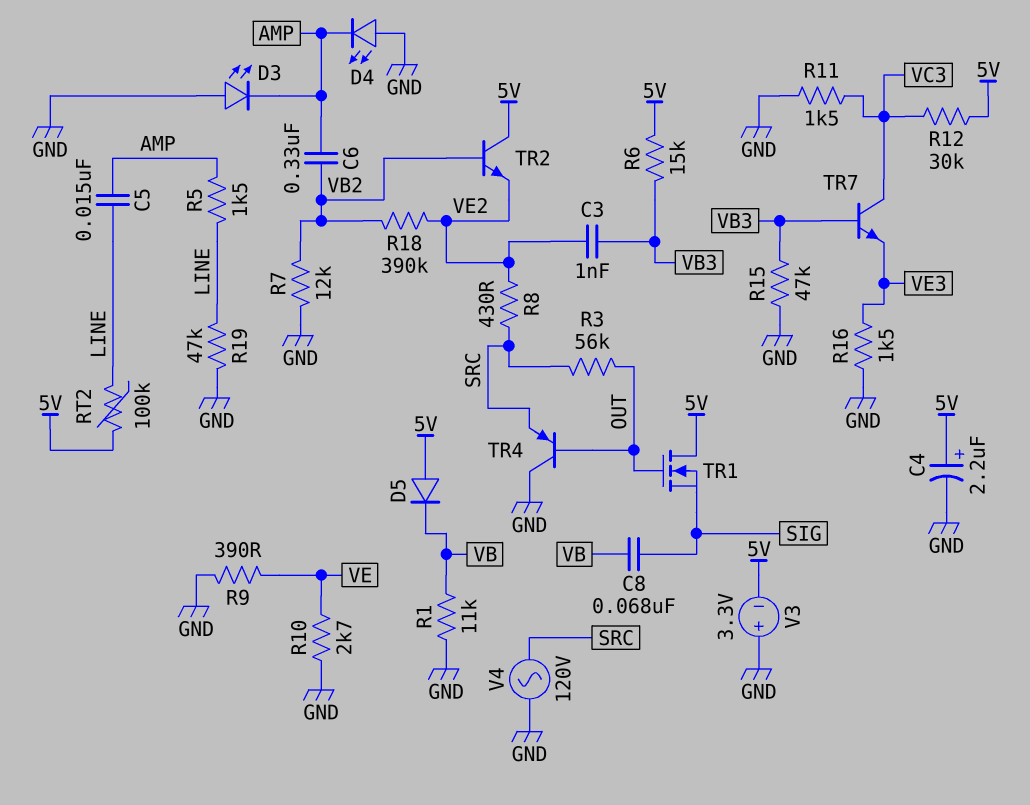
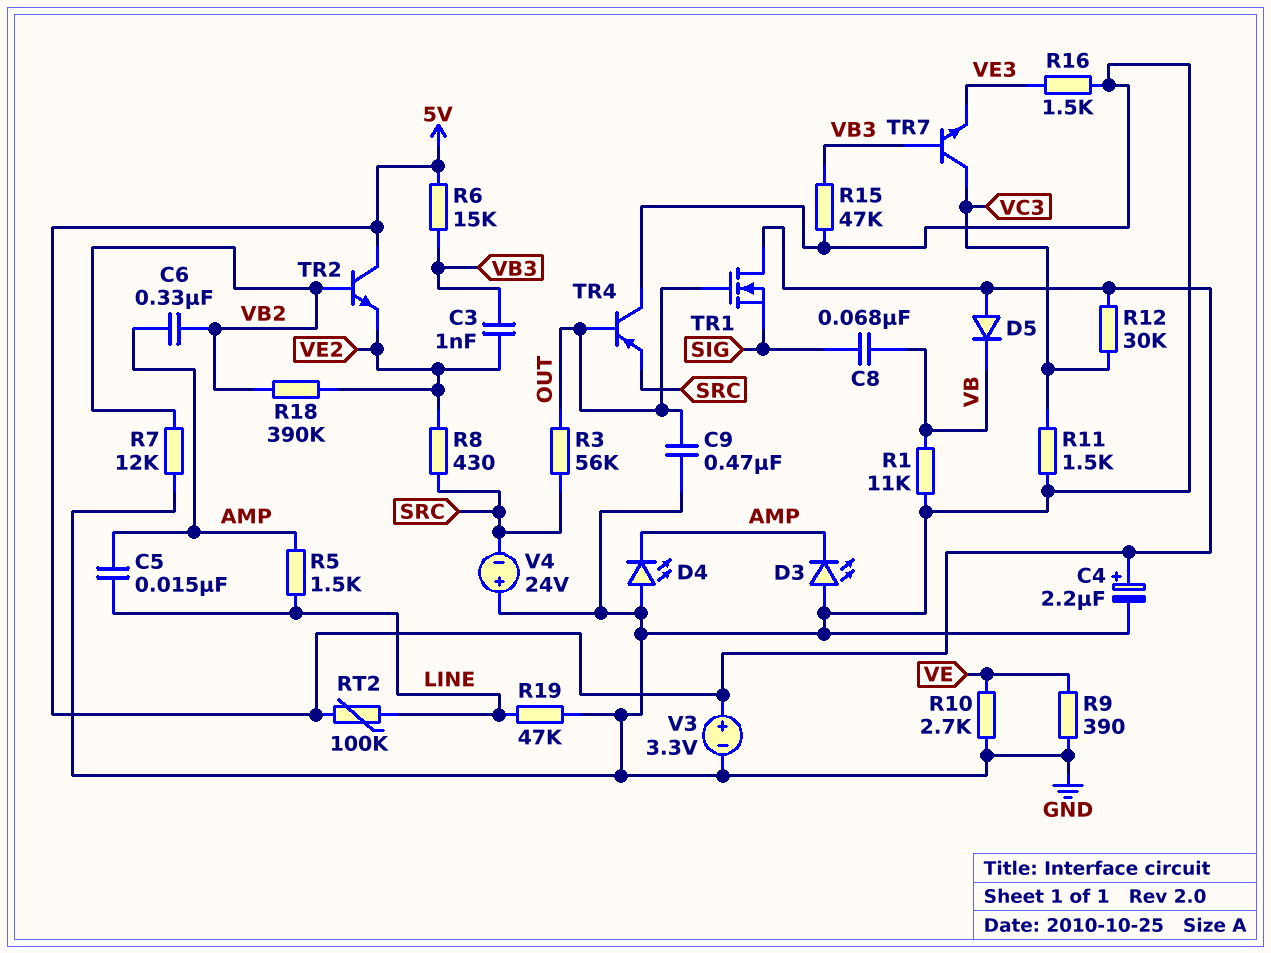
C9: none -> 470nF (GND, OUT)
V3: 3.3V (plus GND, minus 5V) -> 3.3V (plus 5V, minus GND)
V4: AC 120V (GND, SRC) -> 24V (plus GND, minus SRC)

